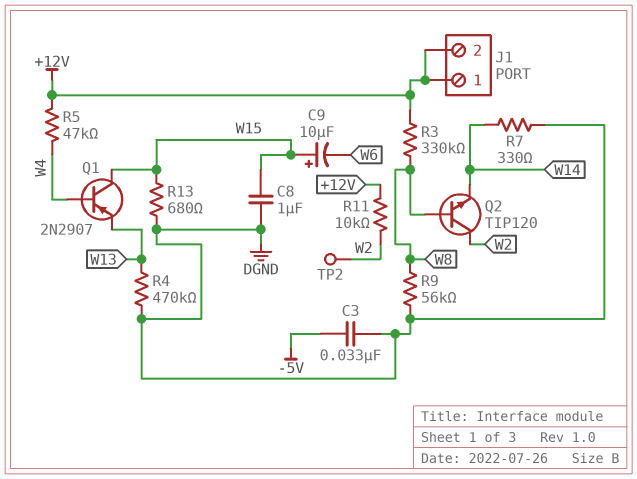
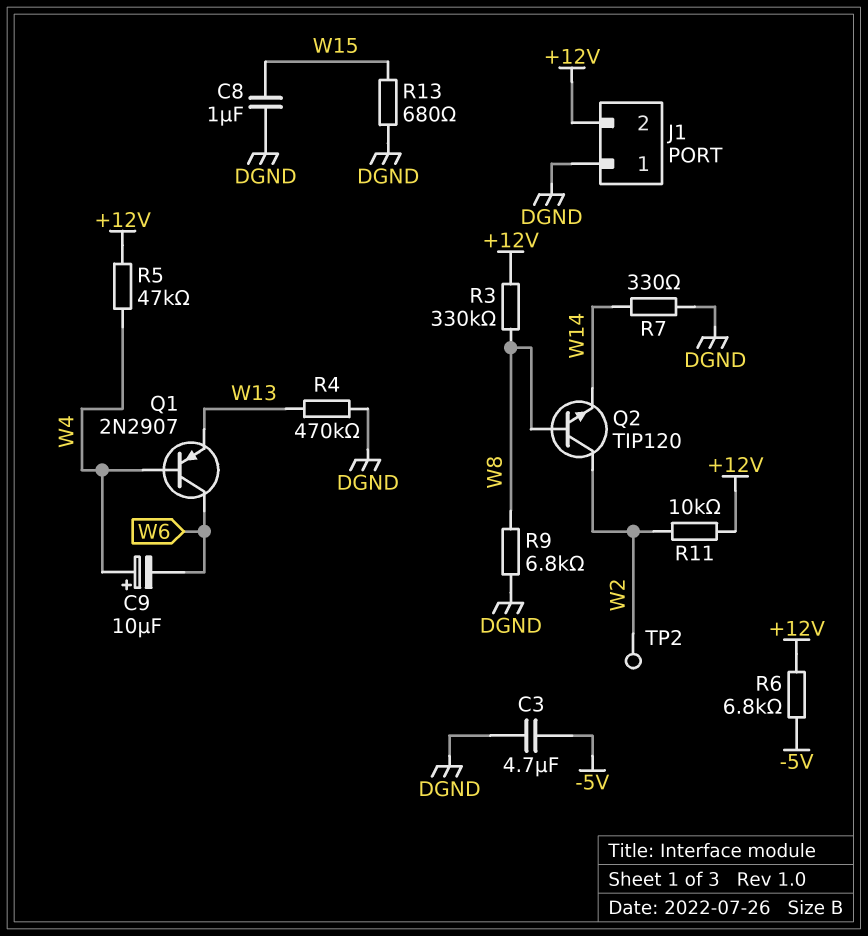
C3: 33nF (-5V, DGND) -> 4.7uF (-5V, DGND)
C9: 10uF (plus W15, minus W6) -> 10uF (plus W4, minus W6)
J1 pin 1: +12V -> DGND
Q1: PNP 2N2907 (B W4, C W15, E W13) -> PNP 2N2907 (B W4, C W6, E W13)
R6: none -> 6.8k (+12V, -5V)
R9: 56k (DGND, W8) -> 6.8k (DGND, W8)

